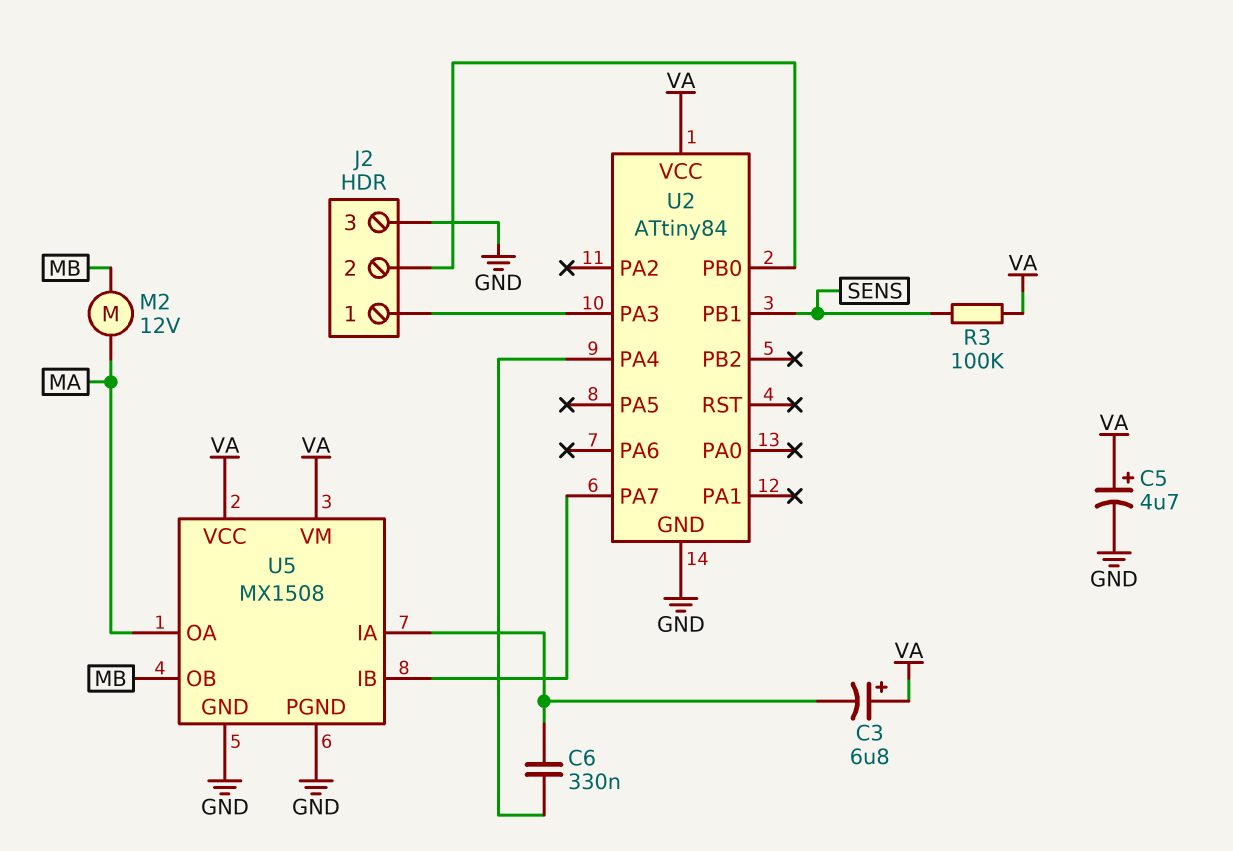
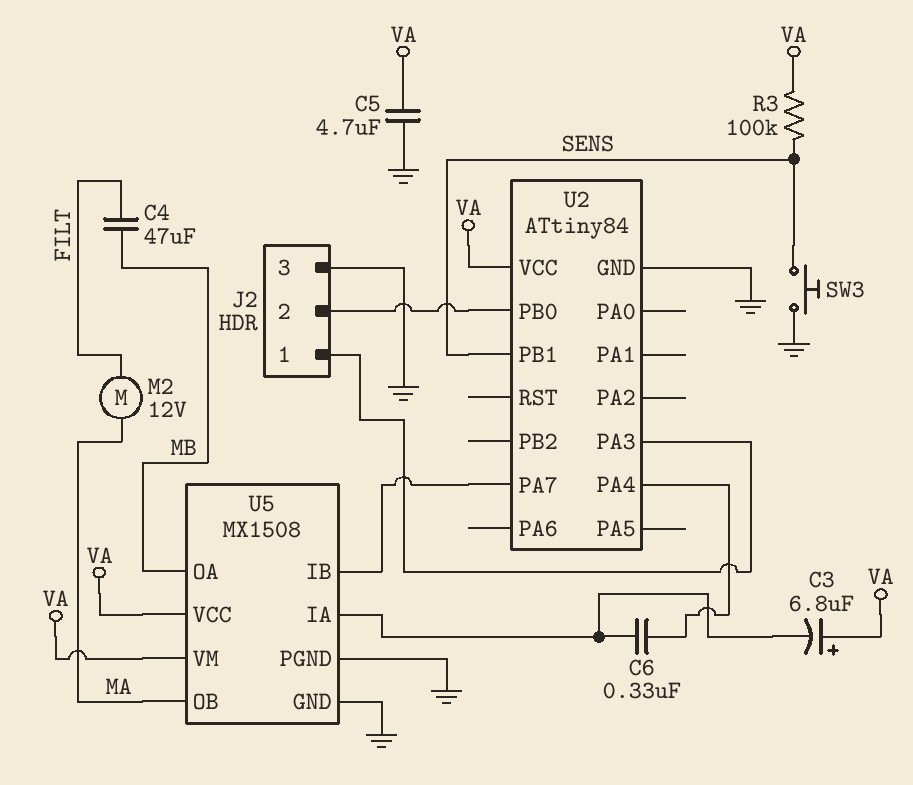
C4: none -> 47uF (FILT, MB)
C5: 4.7uF (plus VA, minus GND) -> 4.7uF (GND, VA)
M2: motor 12V (MA, MB) -> motor 12V (FILT, MA)
SW3: none -> button (GND, SENS)
U5 pin OA: MA -> MB
U5 pin OB: MB -> MA

